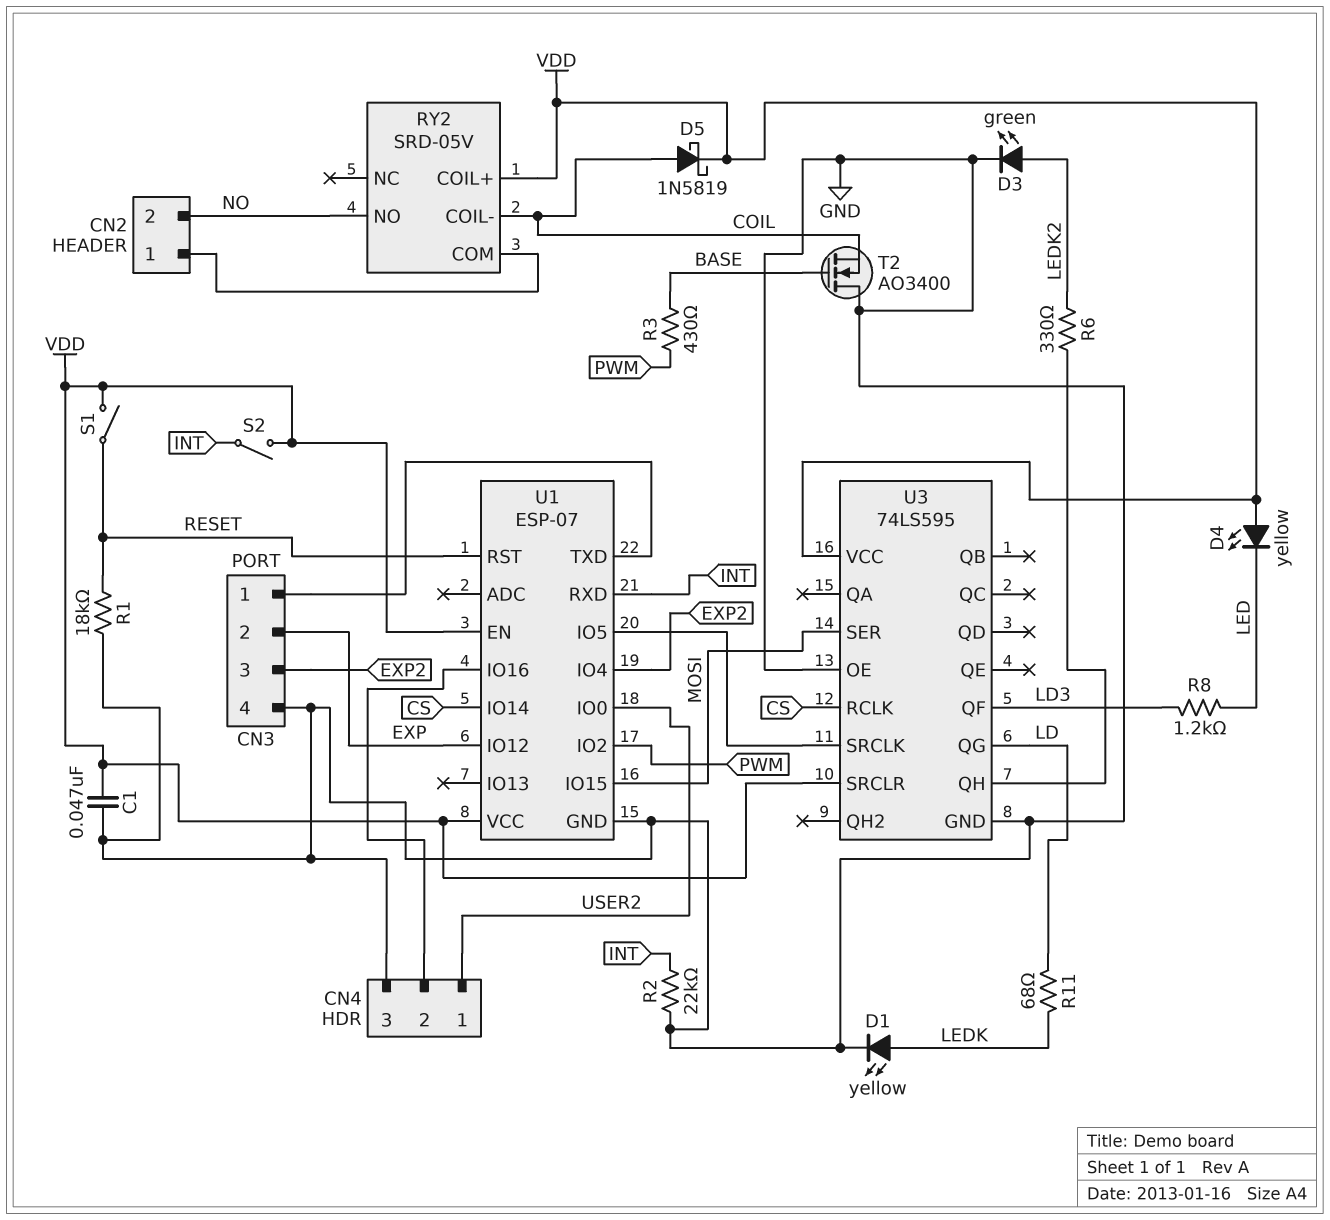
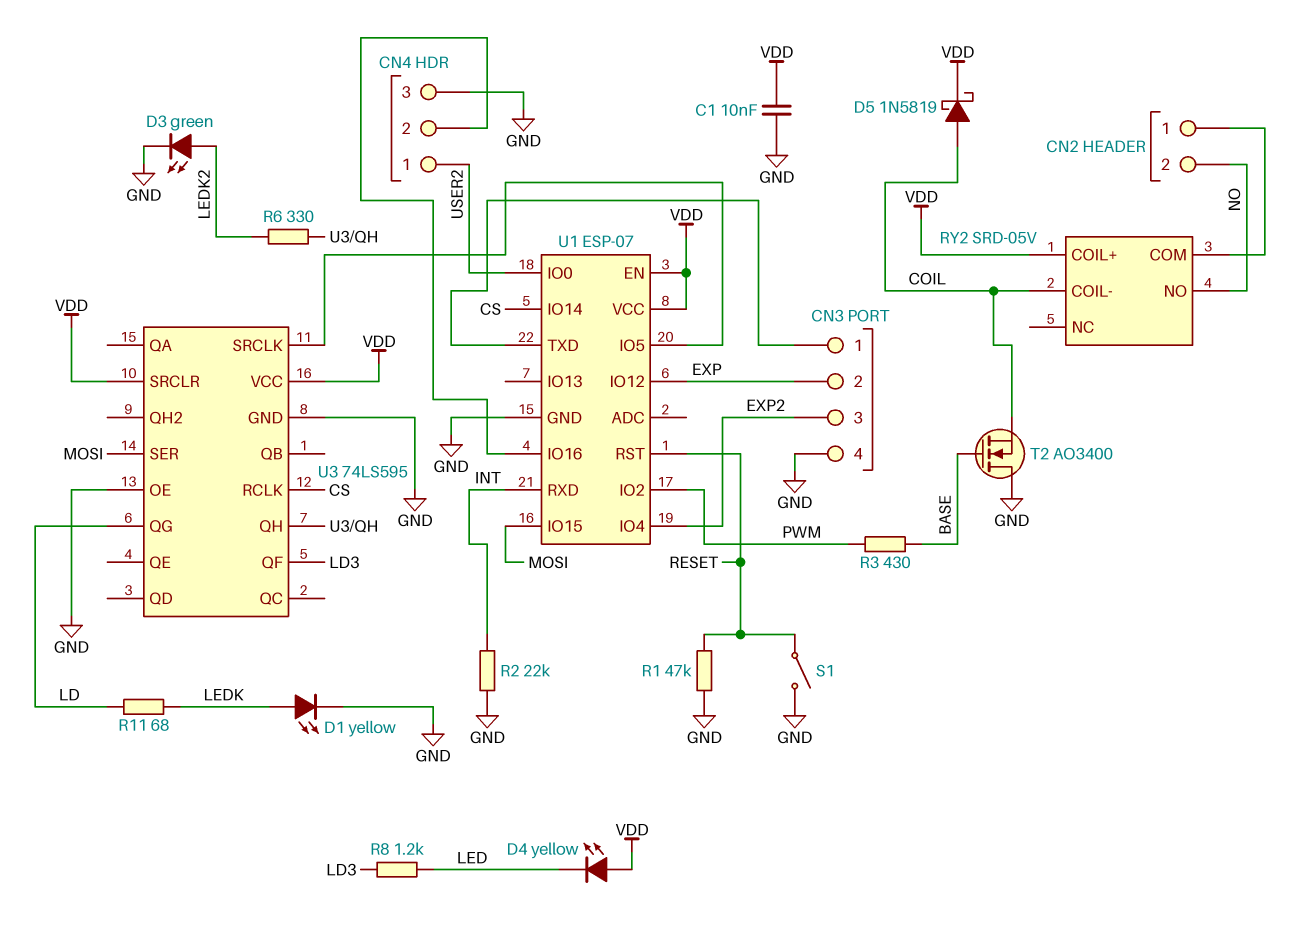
C1: 47nF (GND, VDD) -> 10nF (GND, VDD)
R1: 18k (GND, RESET) -> 47k (GND, RESET)
S1: switch (RESET, VDD) -> switch (GND, RESET)
S2: switch (INT, VDD) -> none

